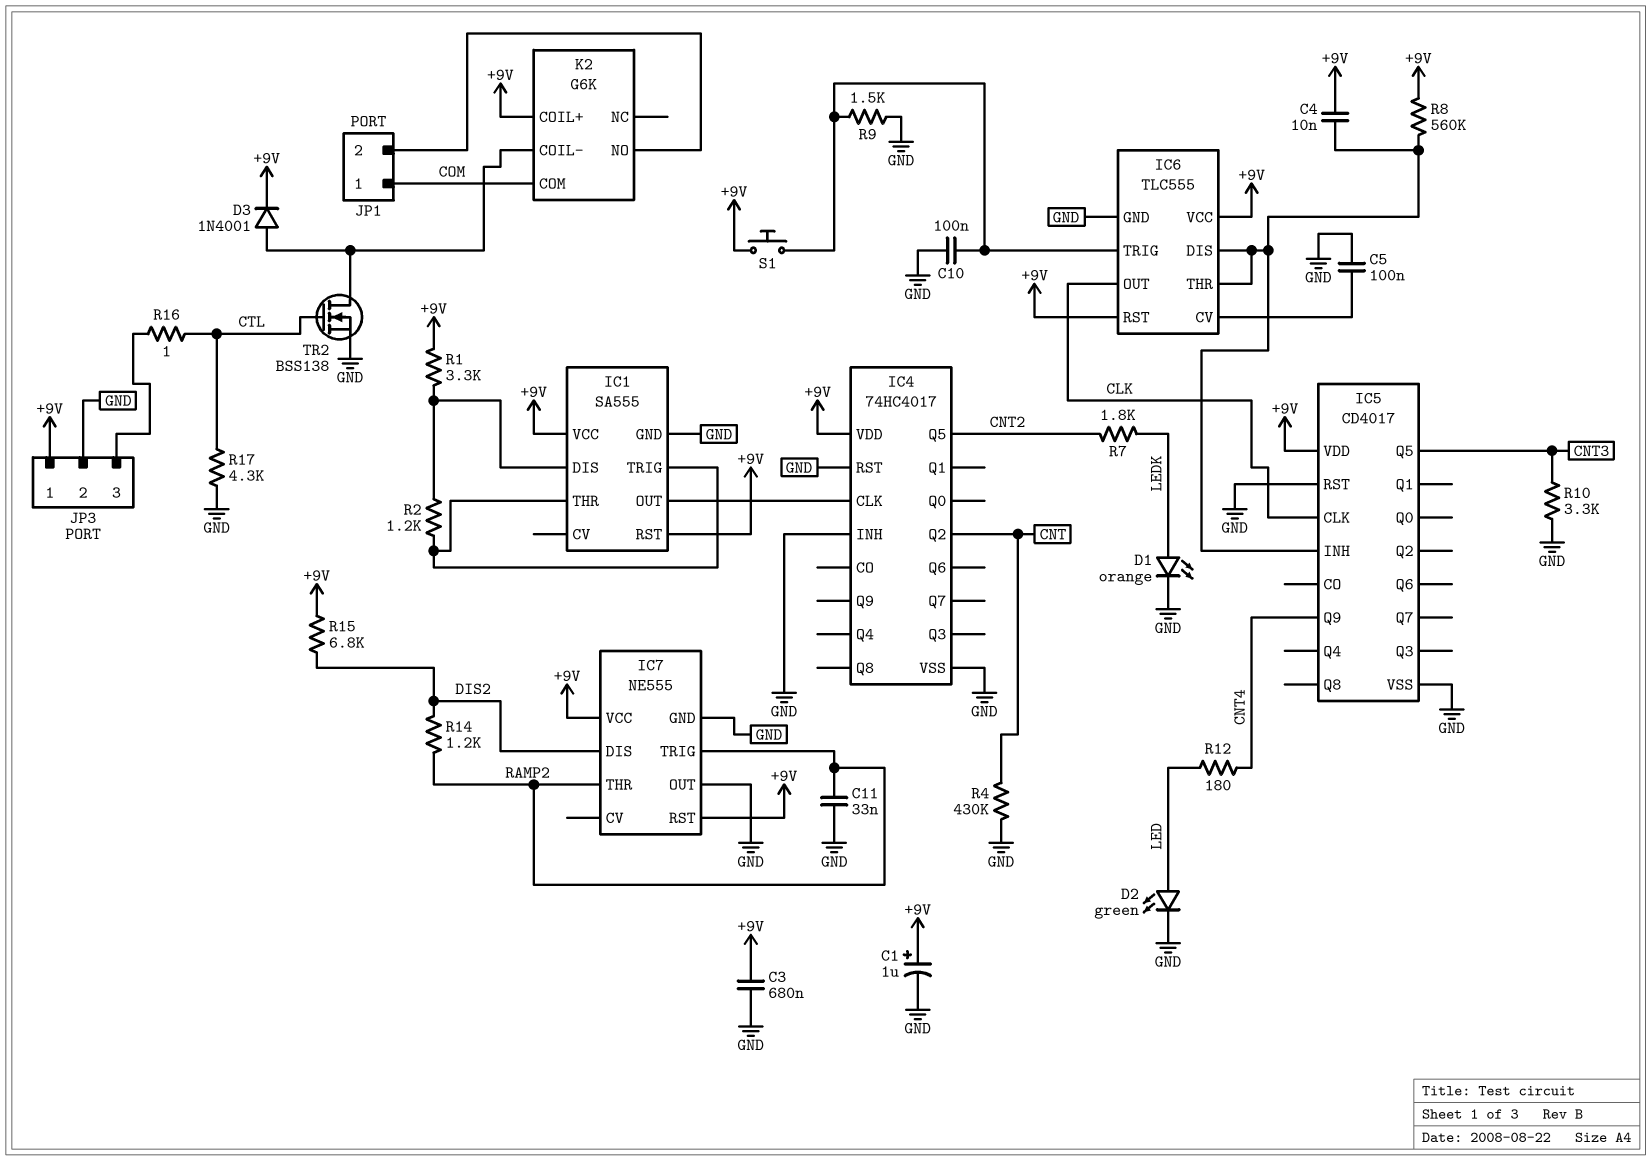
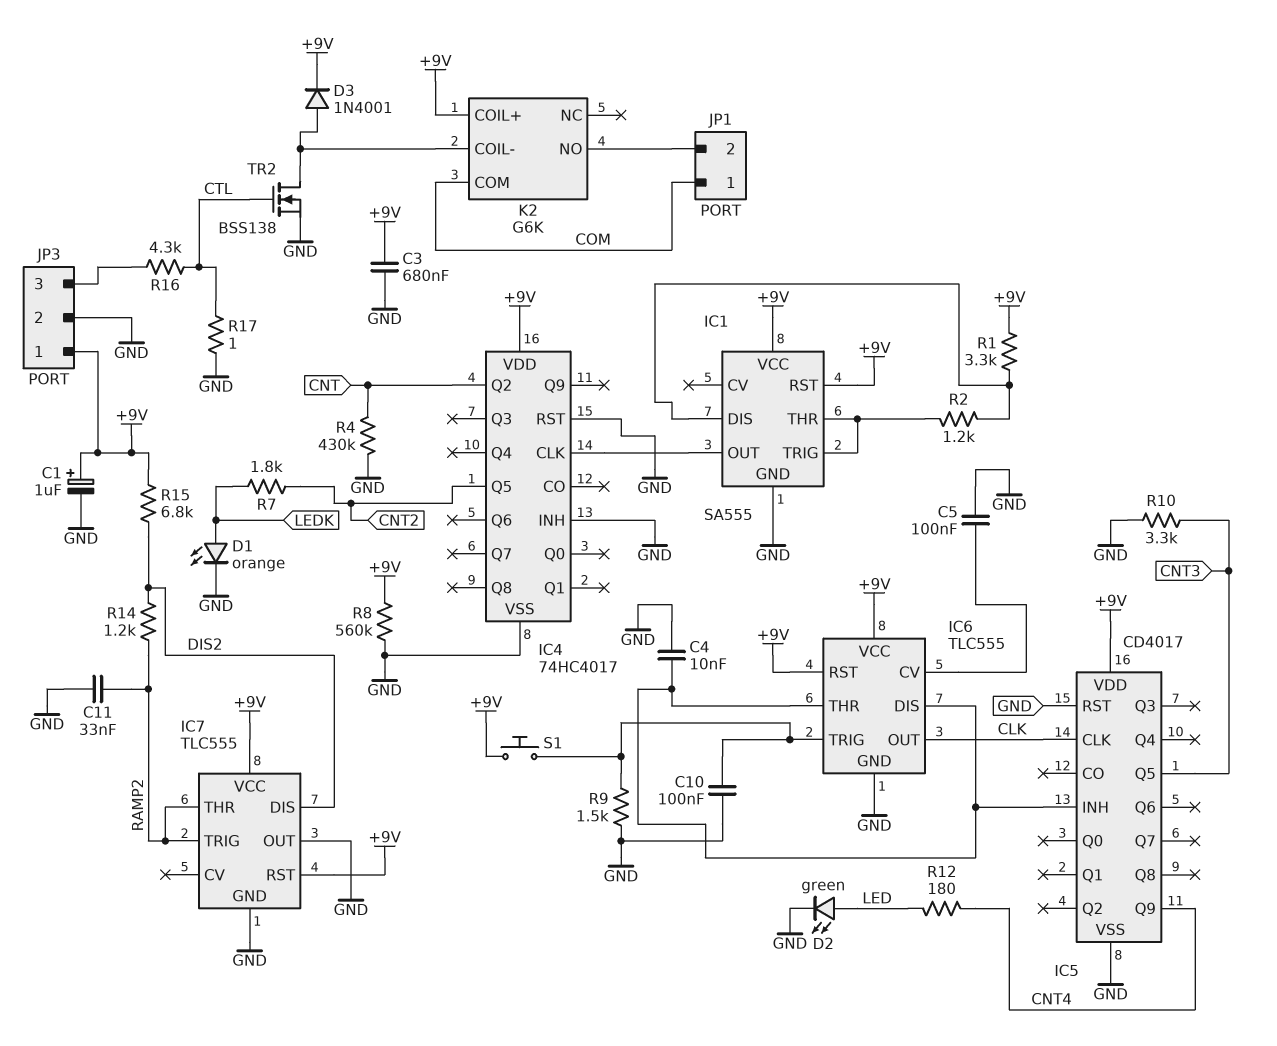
C4: 10nF (+9V, IC5/INH) -> 10nF (GND, IC5/INH)
IC7: NE555 -> TLC555
R8: 560k (+9V, IC5/INH) -> 560k (+9V, GND)
R16: 1 (CTL, JP3/3) -> 4.3k (CTL, JP3/3)
R17: 4.3k (CTL, GND) -> 1 (CTL, GND)

